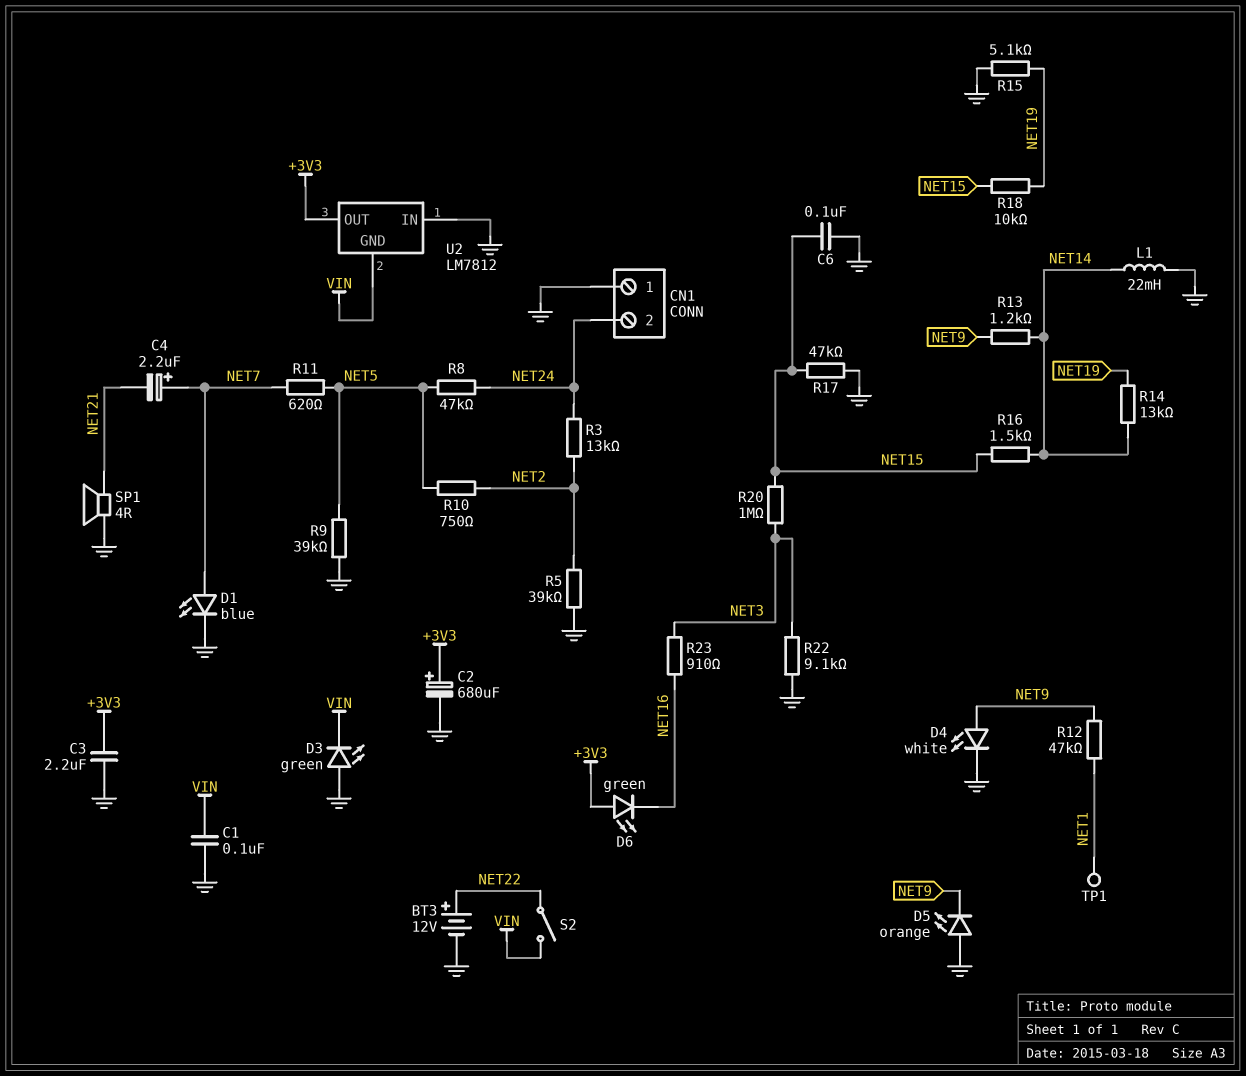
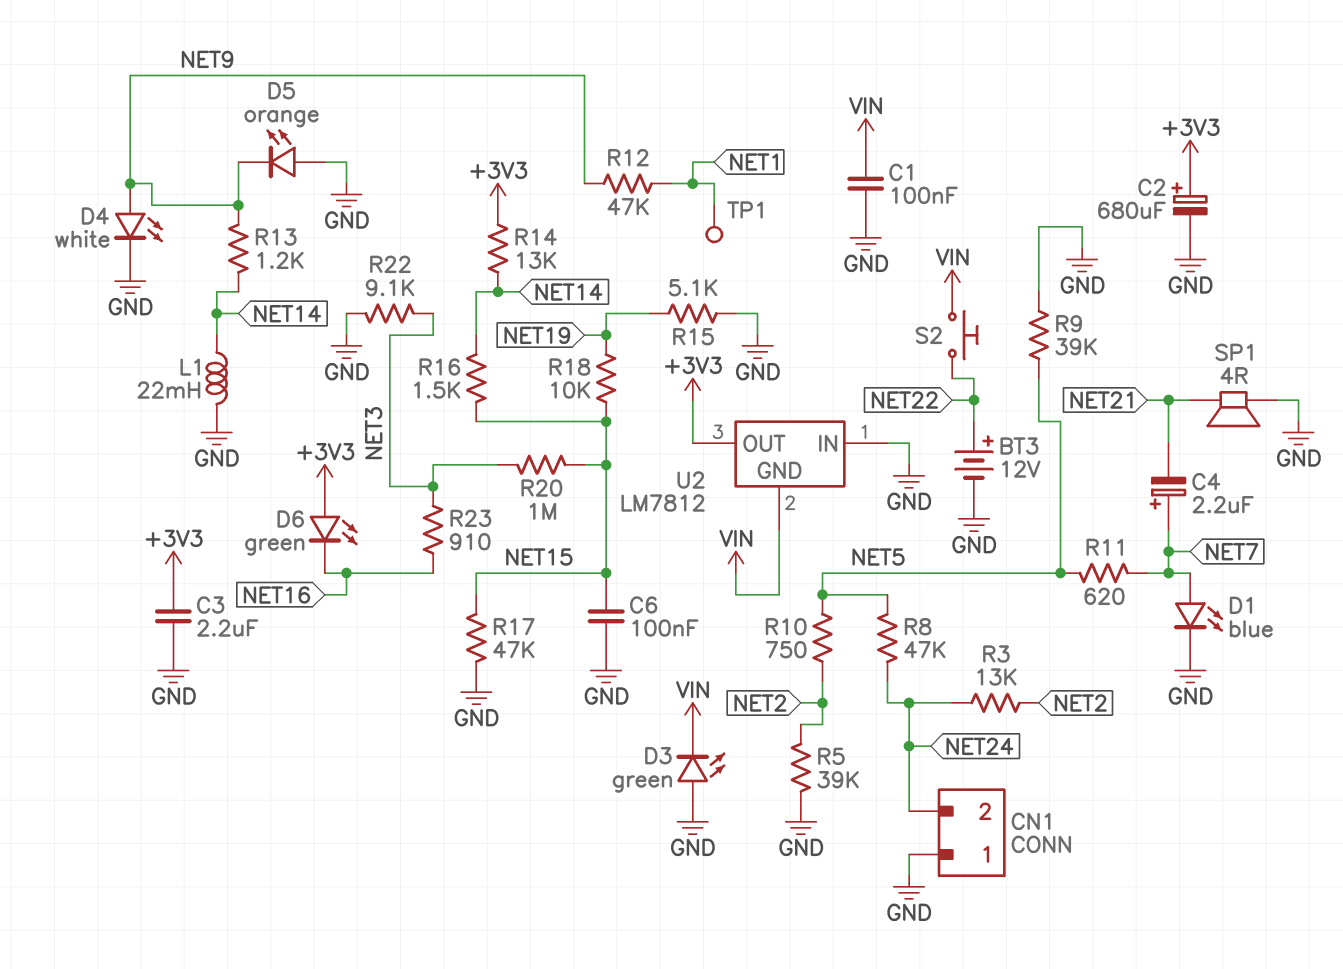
R14: 13k (NET14, NET19) -> 13k (+3V3, NET14)
S2: switch (NET22, VIN) -> button (NET22, VIN)

